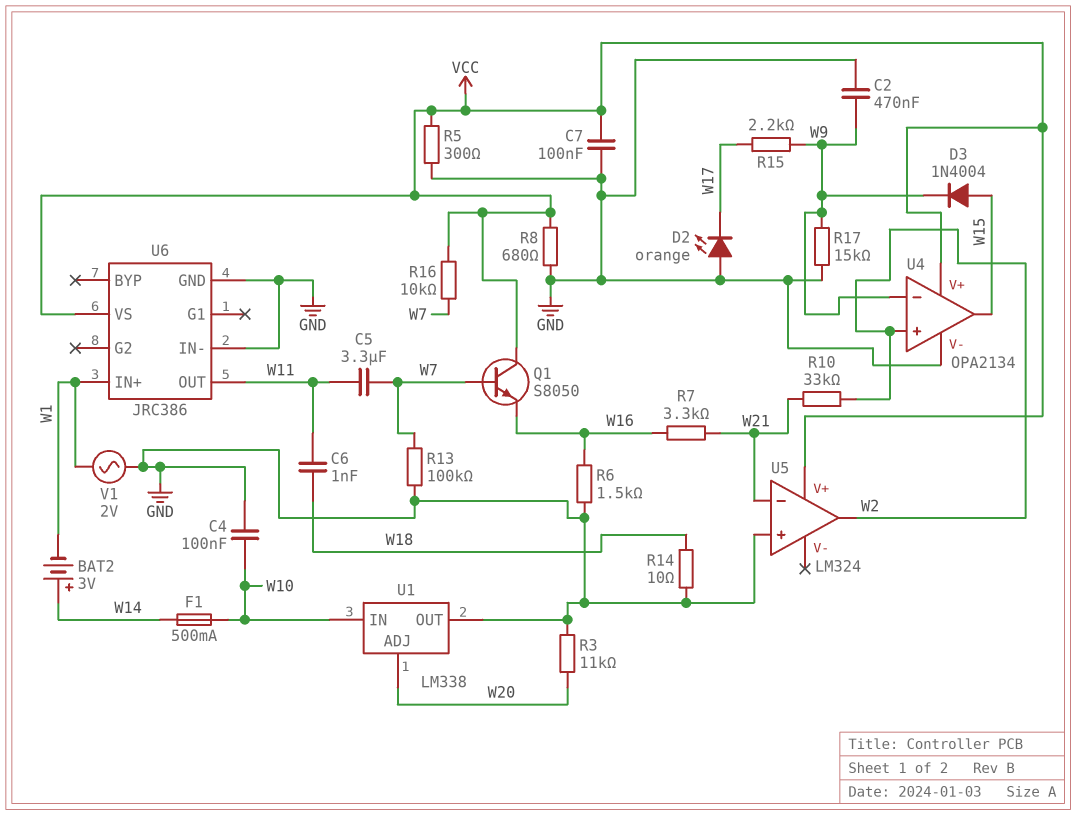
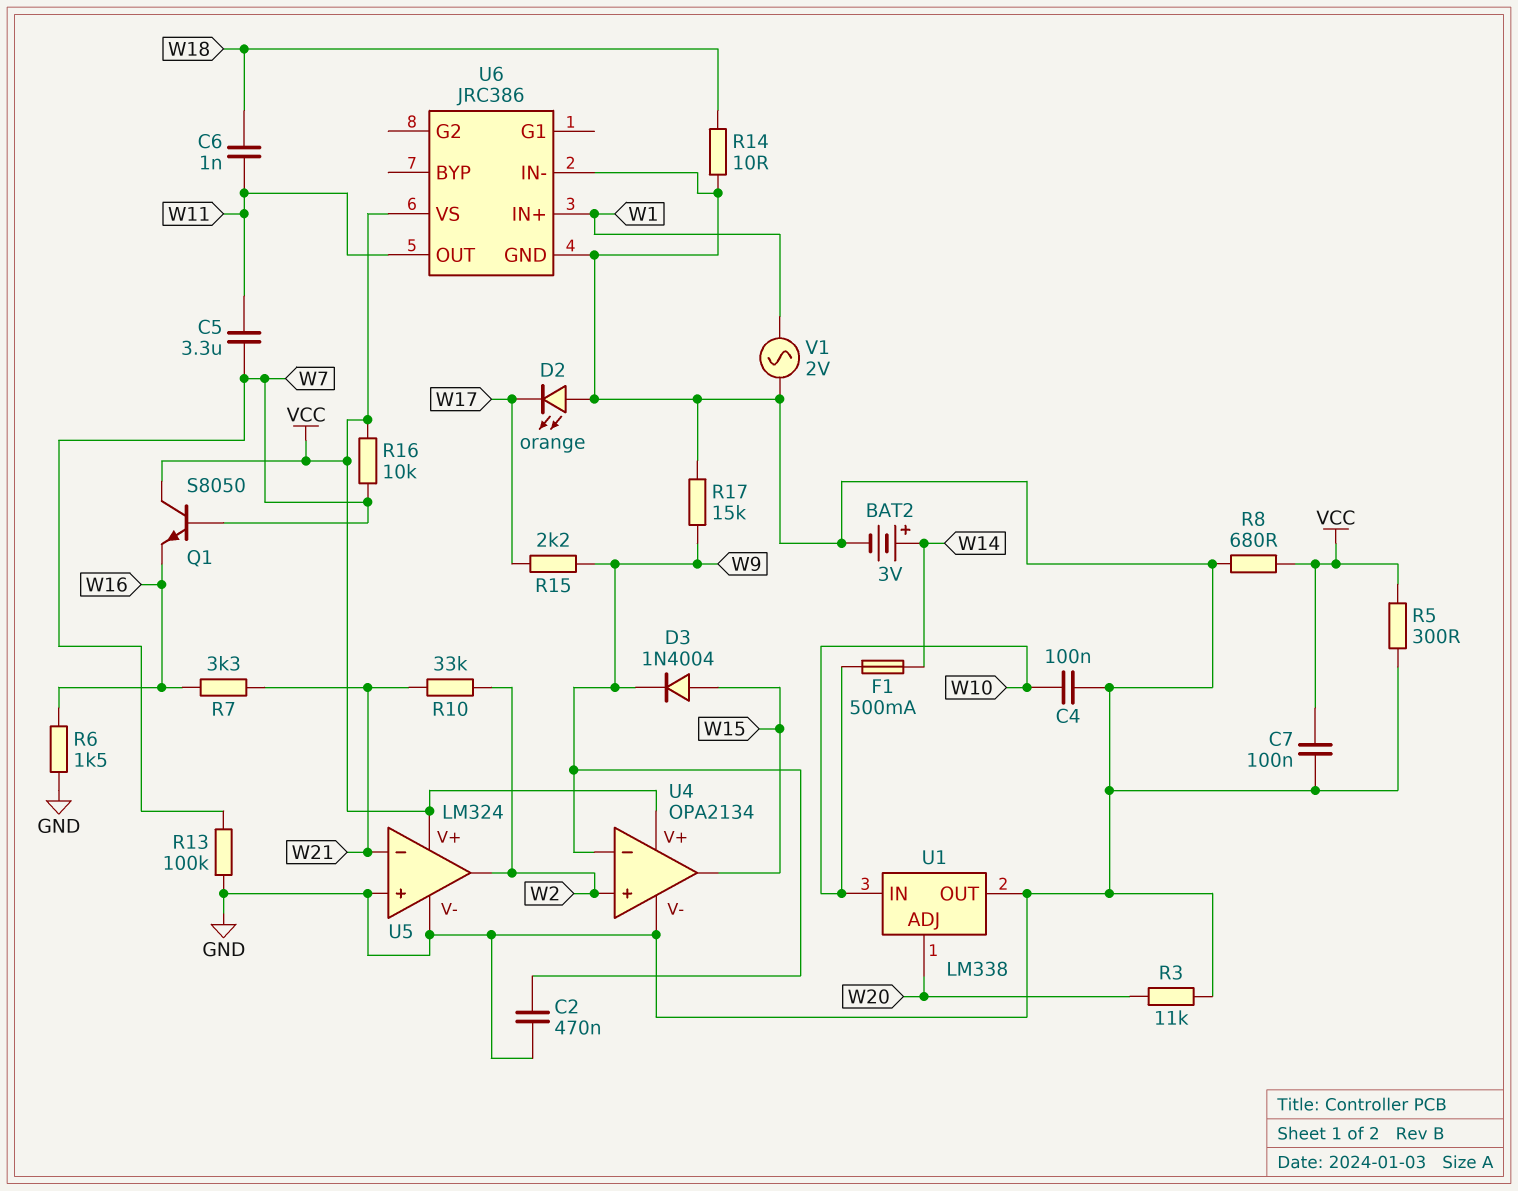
BAT2: 3V (plus W14, minus W1) -> 3V (plus W14, minus GND)
U5 pin V-: none -> GND

